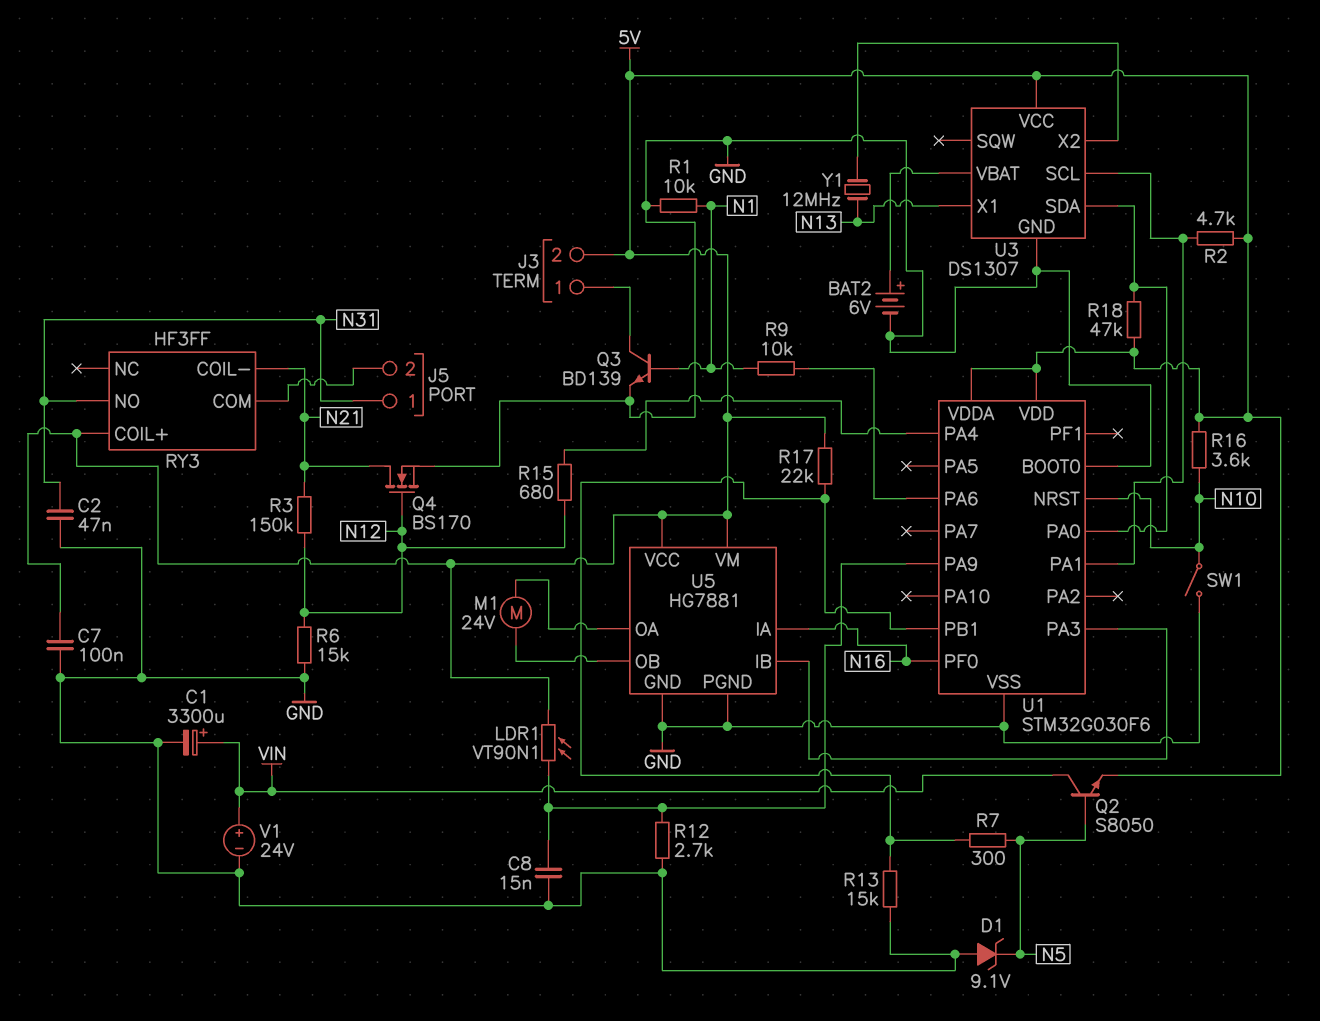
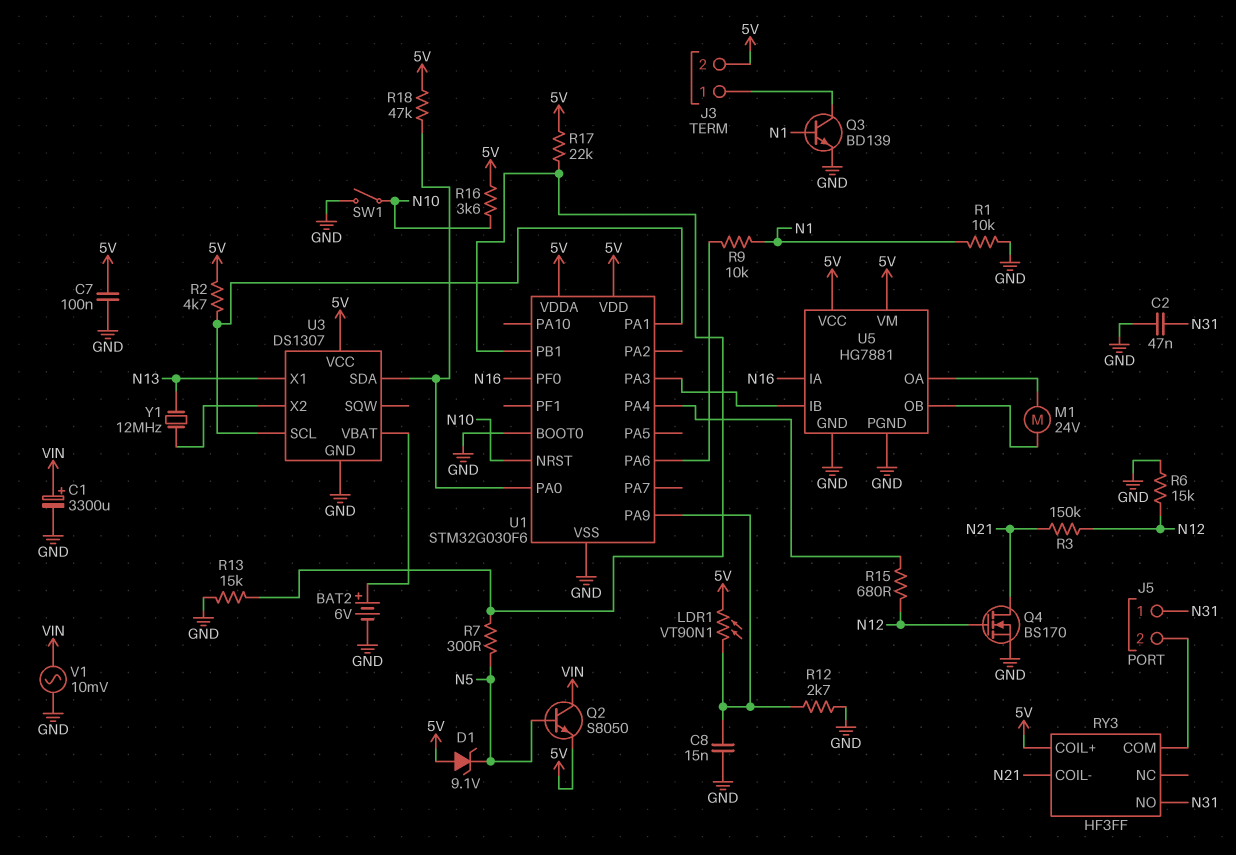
D1: zener 9.1V (A GND, K N5) -> zener 9.1V (A 5V, K N5)
V1: 24V (plus VIN, minus GND) -> AC 10mV (GND, VIN)

